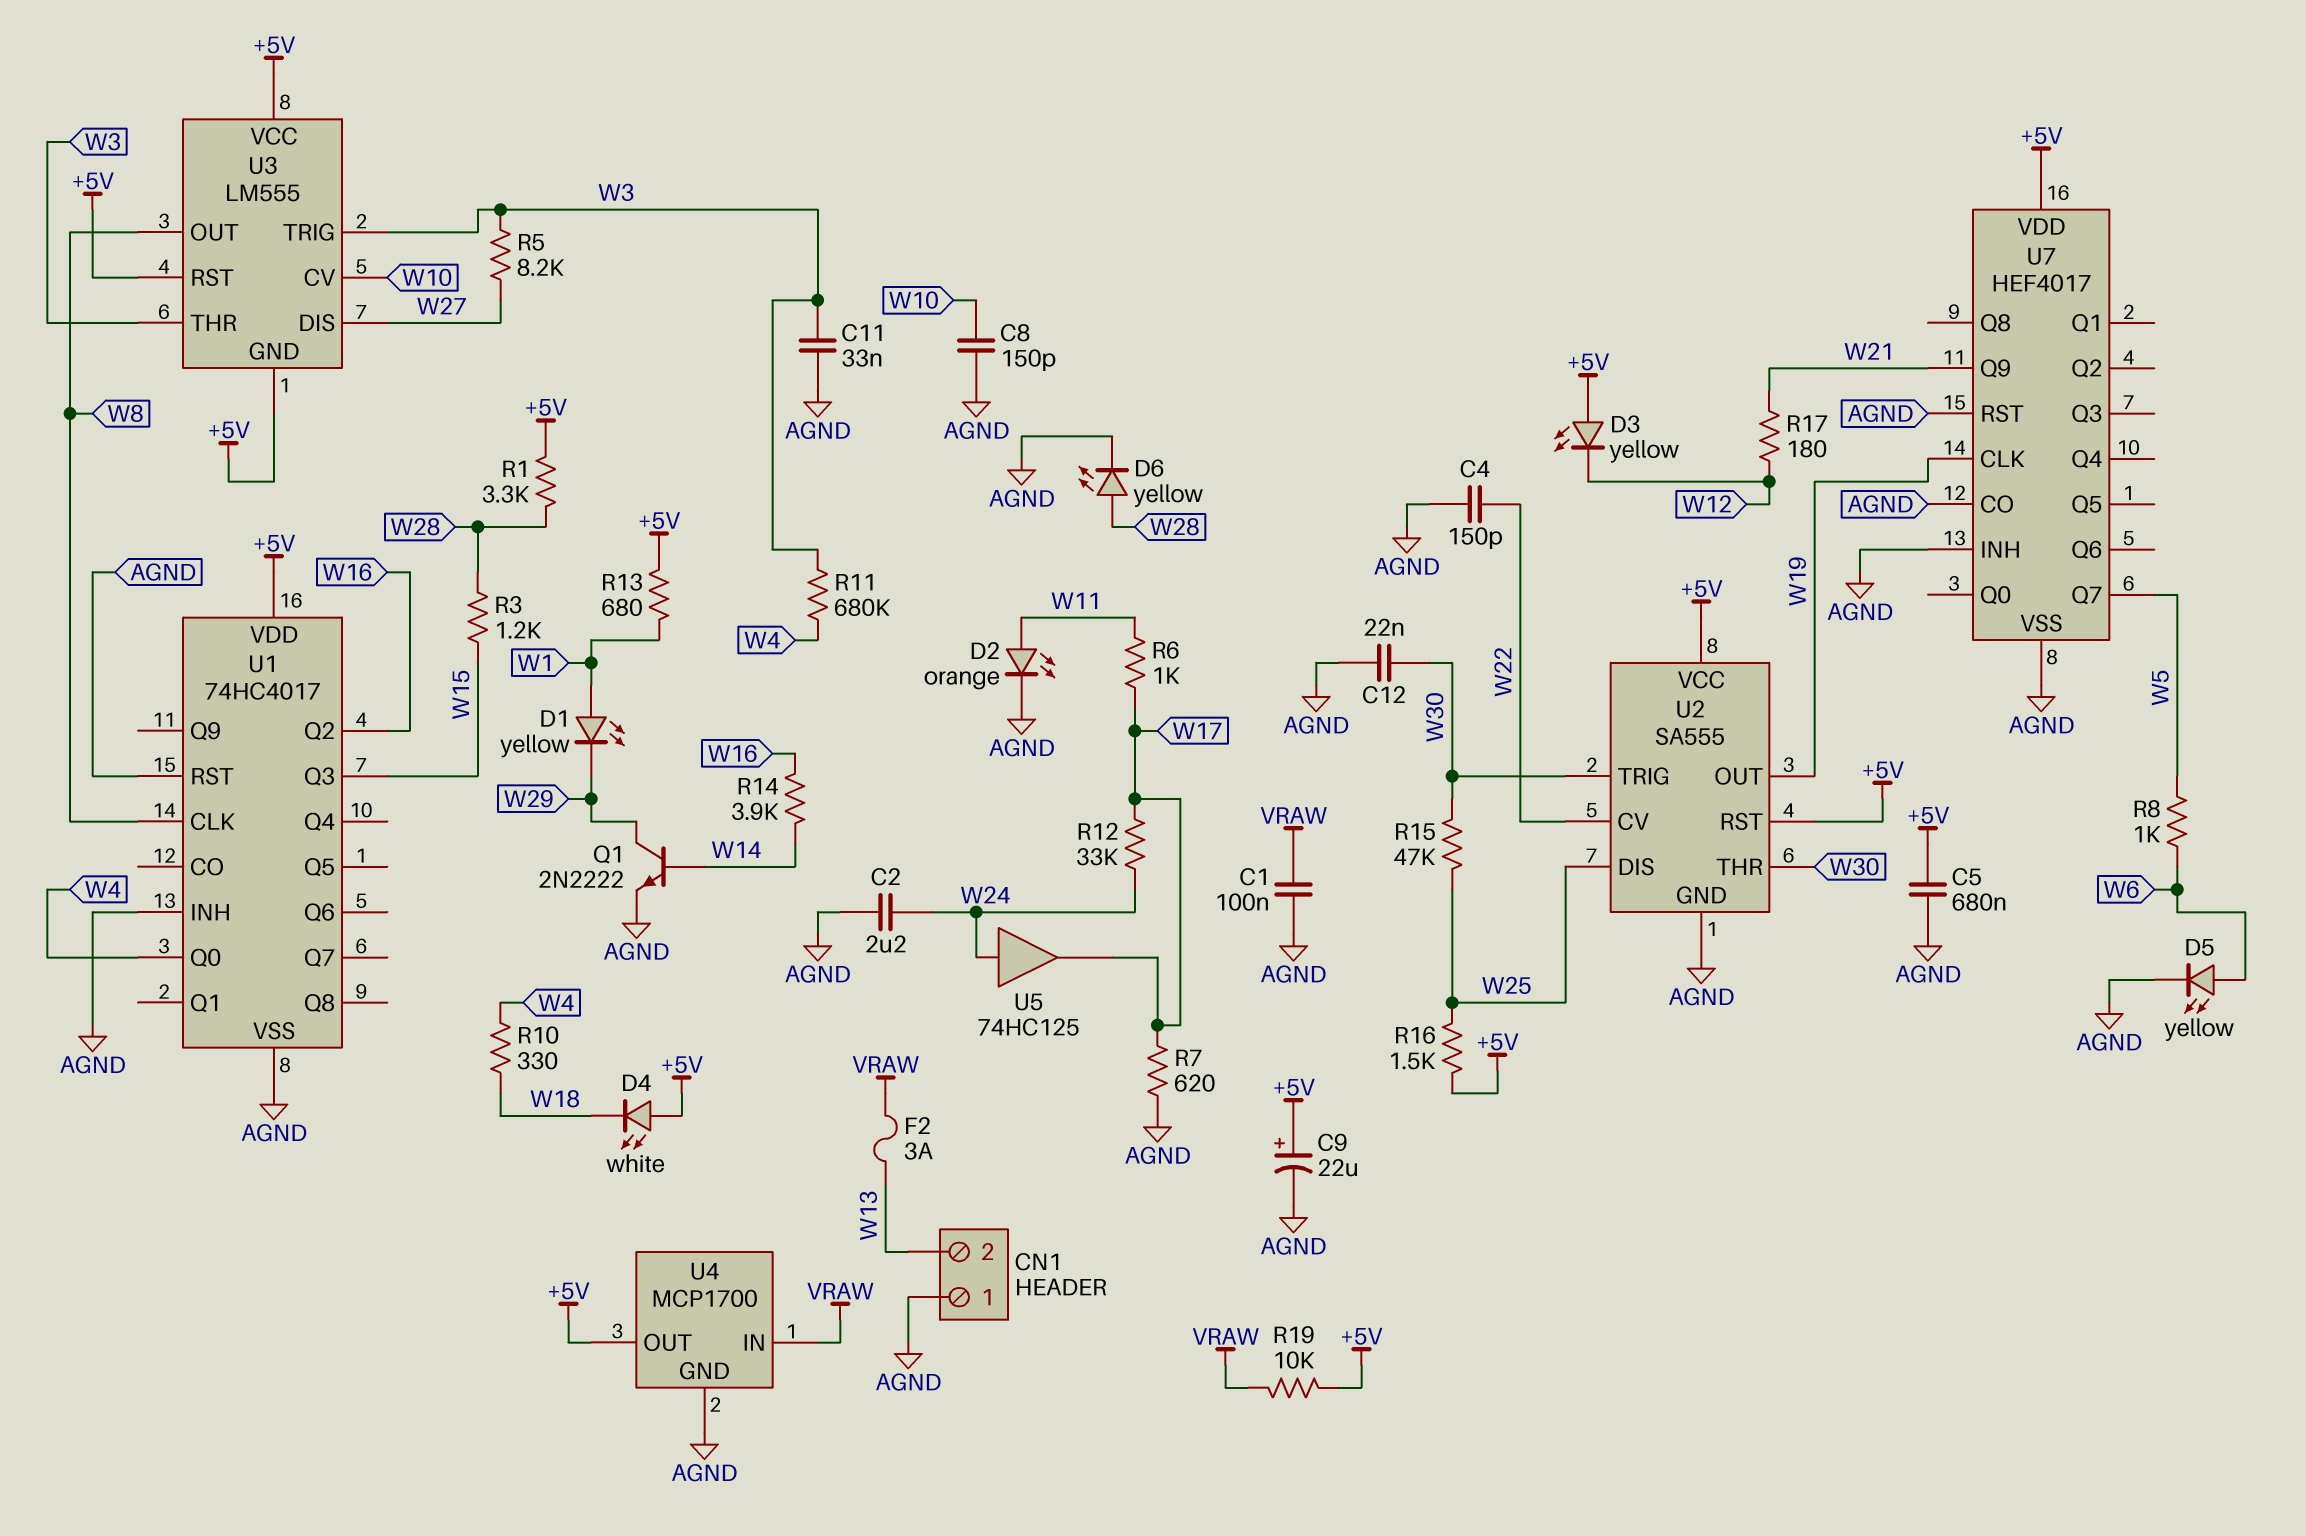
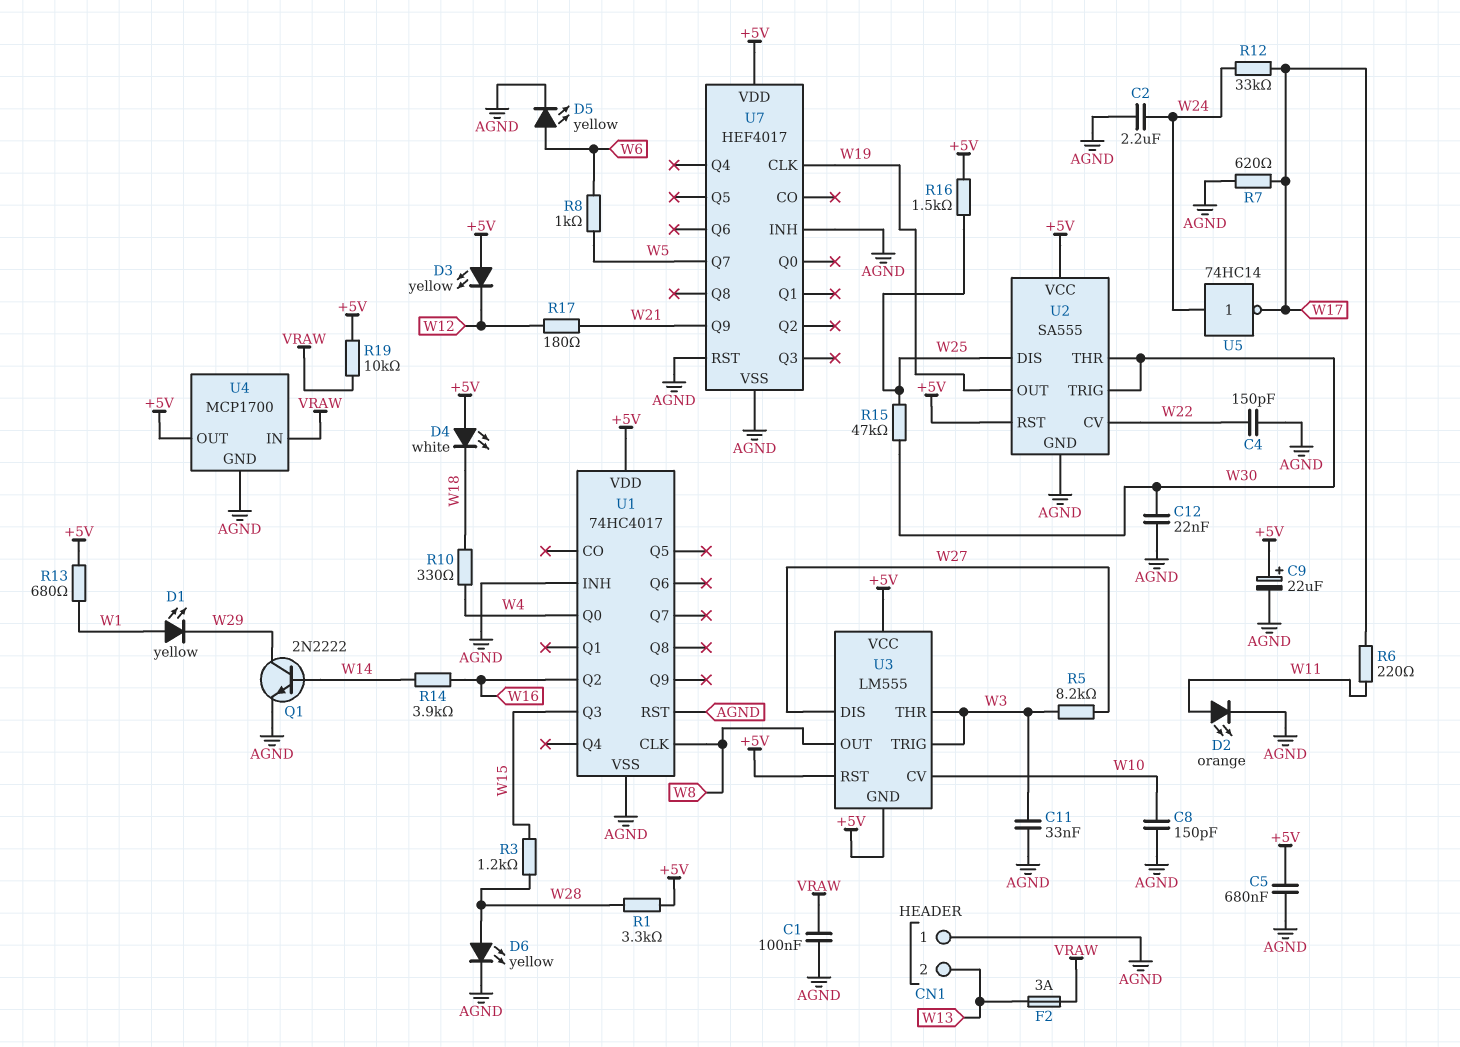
R6: 1k (W11, W17) -> 220 (W11, W17)
R11: 680k (W3, W4) -> none
U5: buffer 74HC125 (in W24, out W17) -> NOT 74HC14 (in W24, out W17)
U7 pin CO: AGND -> none

